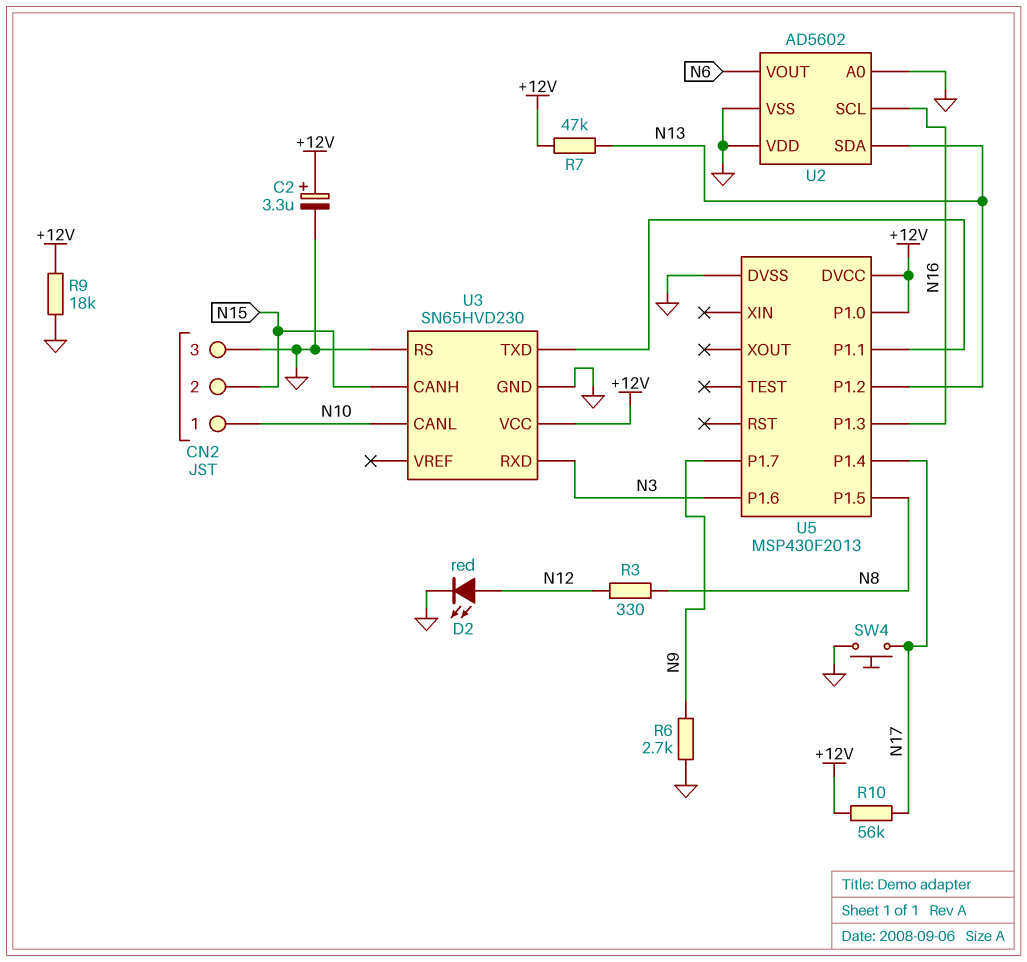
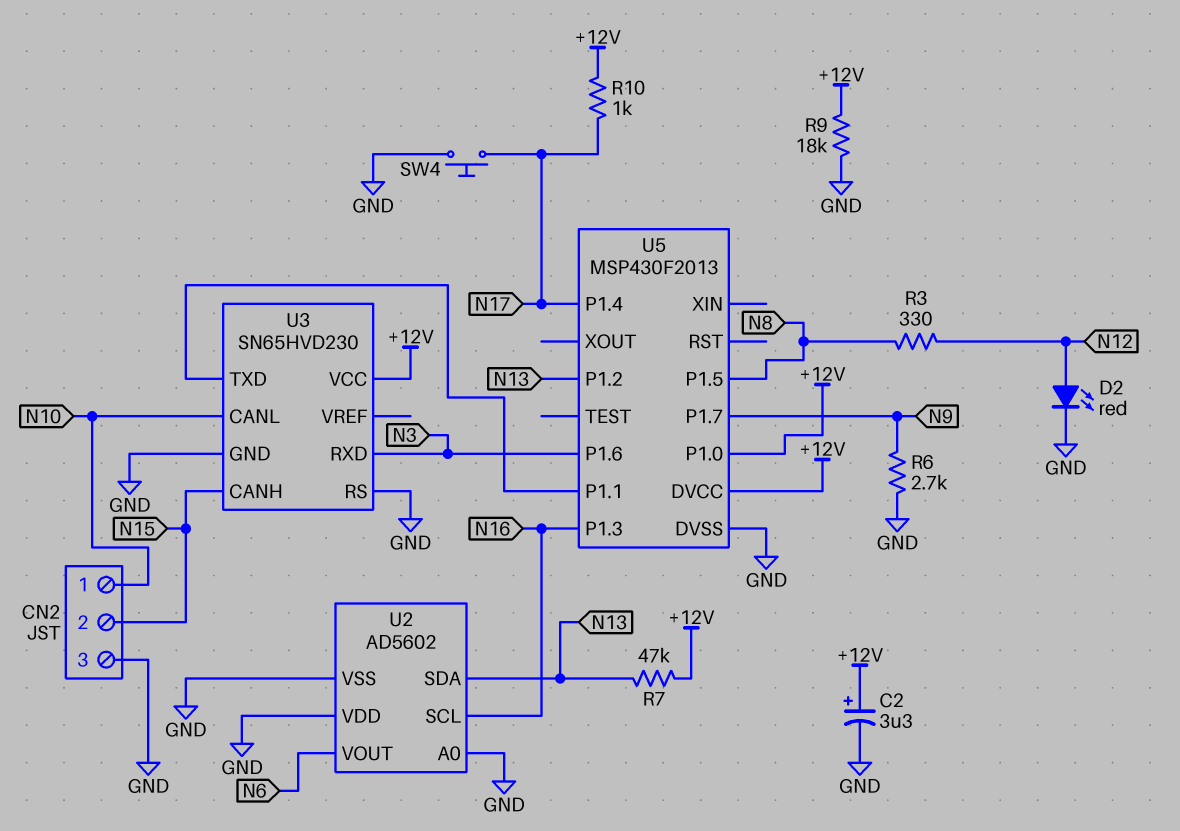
R10: 56k (+12V, N17) -> 1k (+12V, N17)

